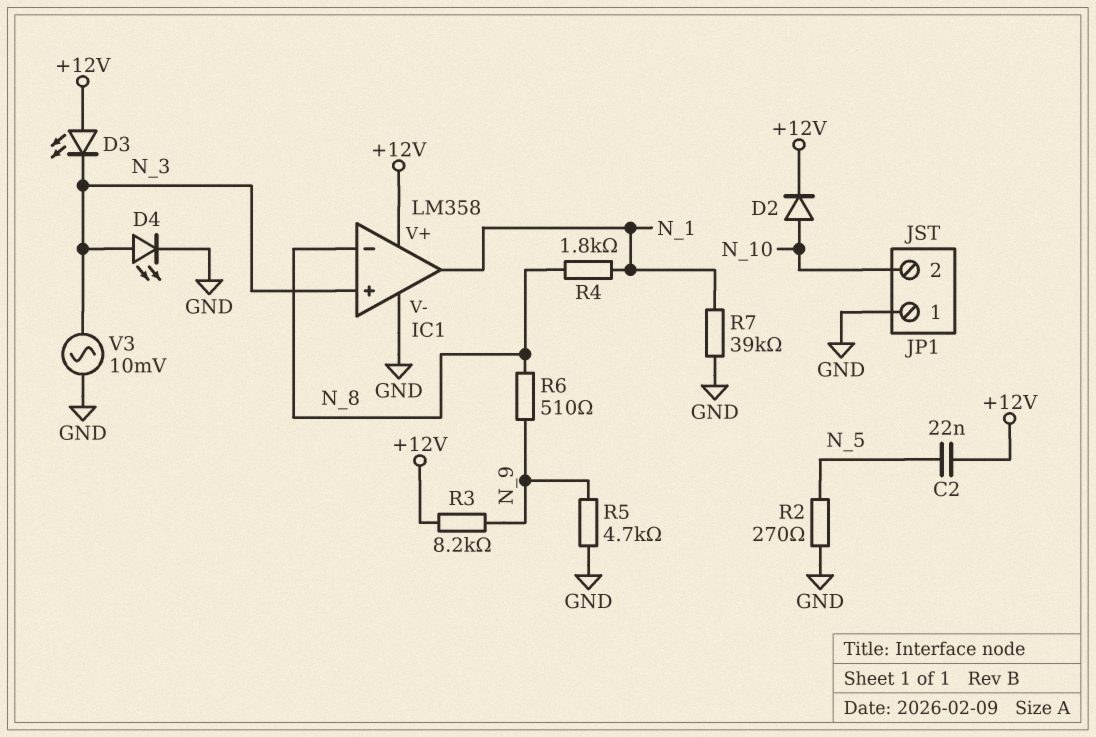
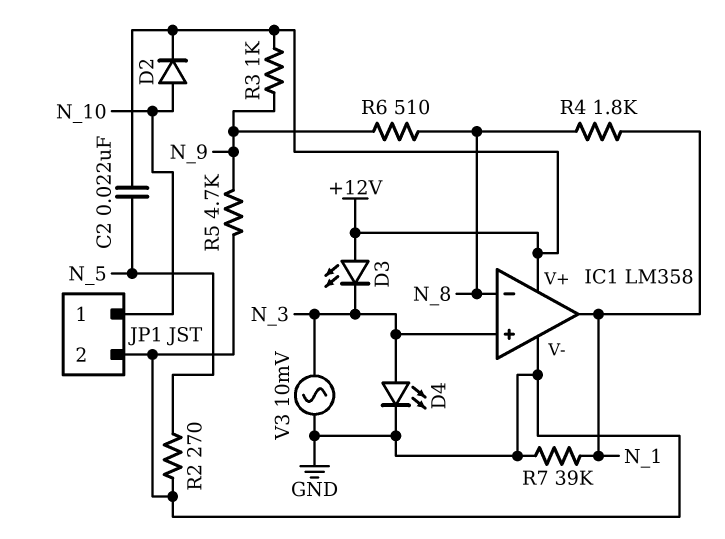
JP1 pin 1: GND -> N_10
JP1 pin 2: N_10 -> GND
R3: 8.2k (+12V, N_9) -> 1k (+12V, N_9)

